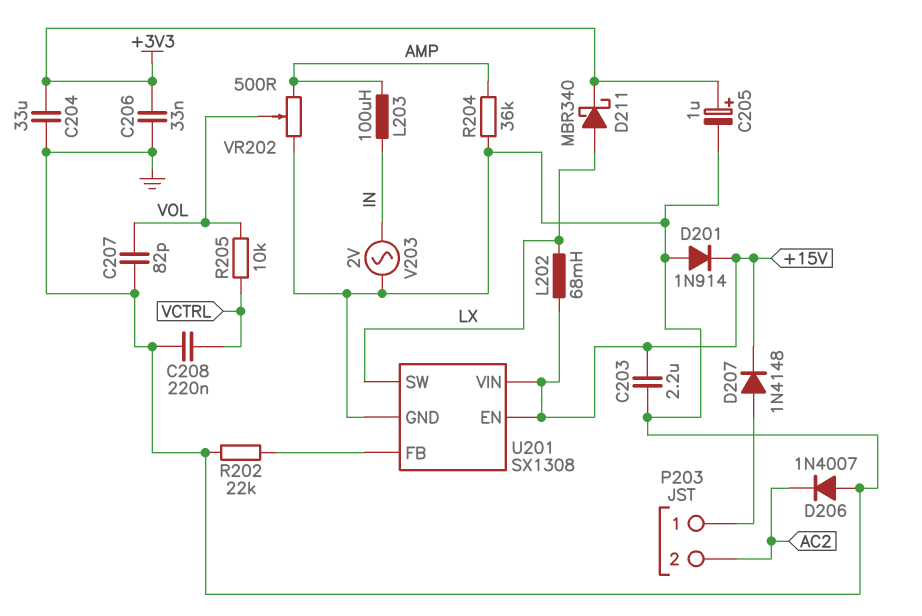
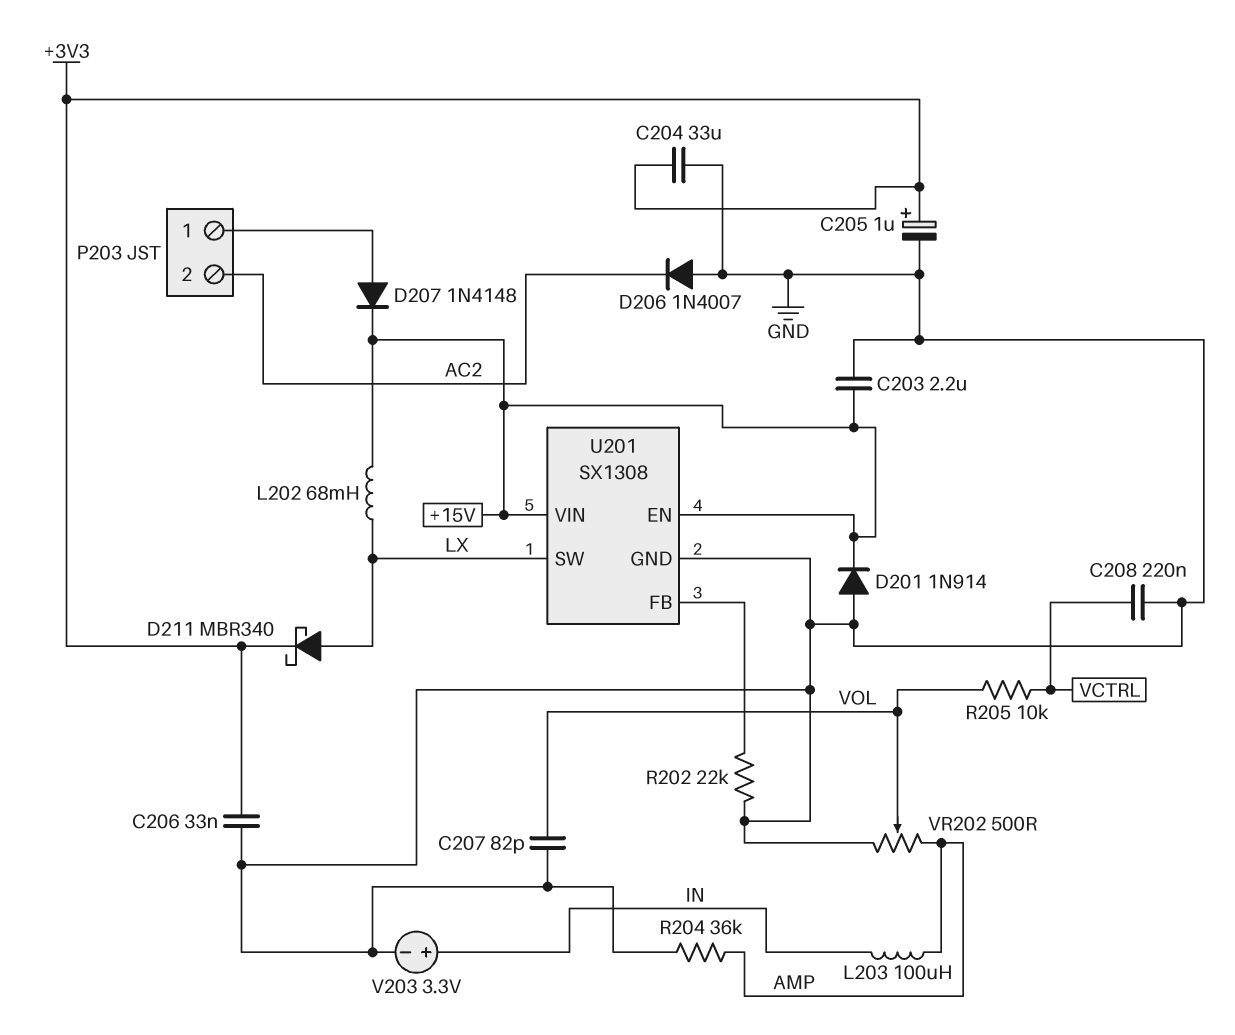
V203: AC 2V (GND, IN) -> 3.3V (plus IN, minus GND)

